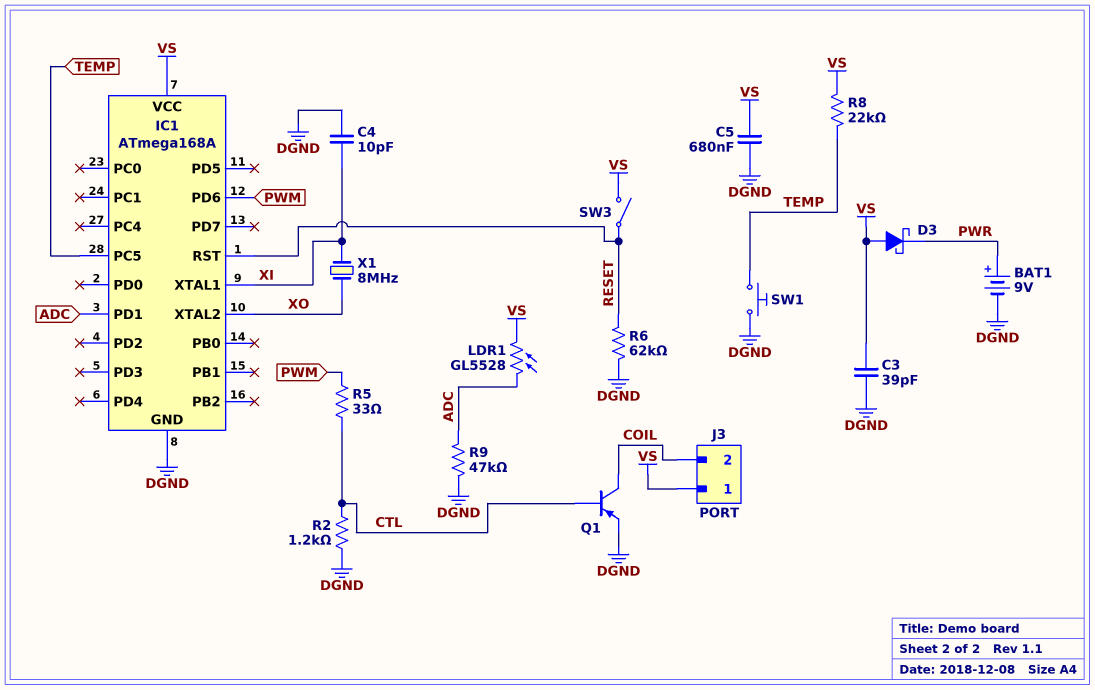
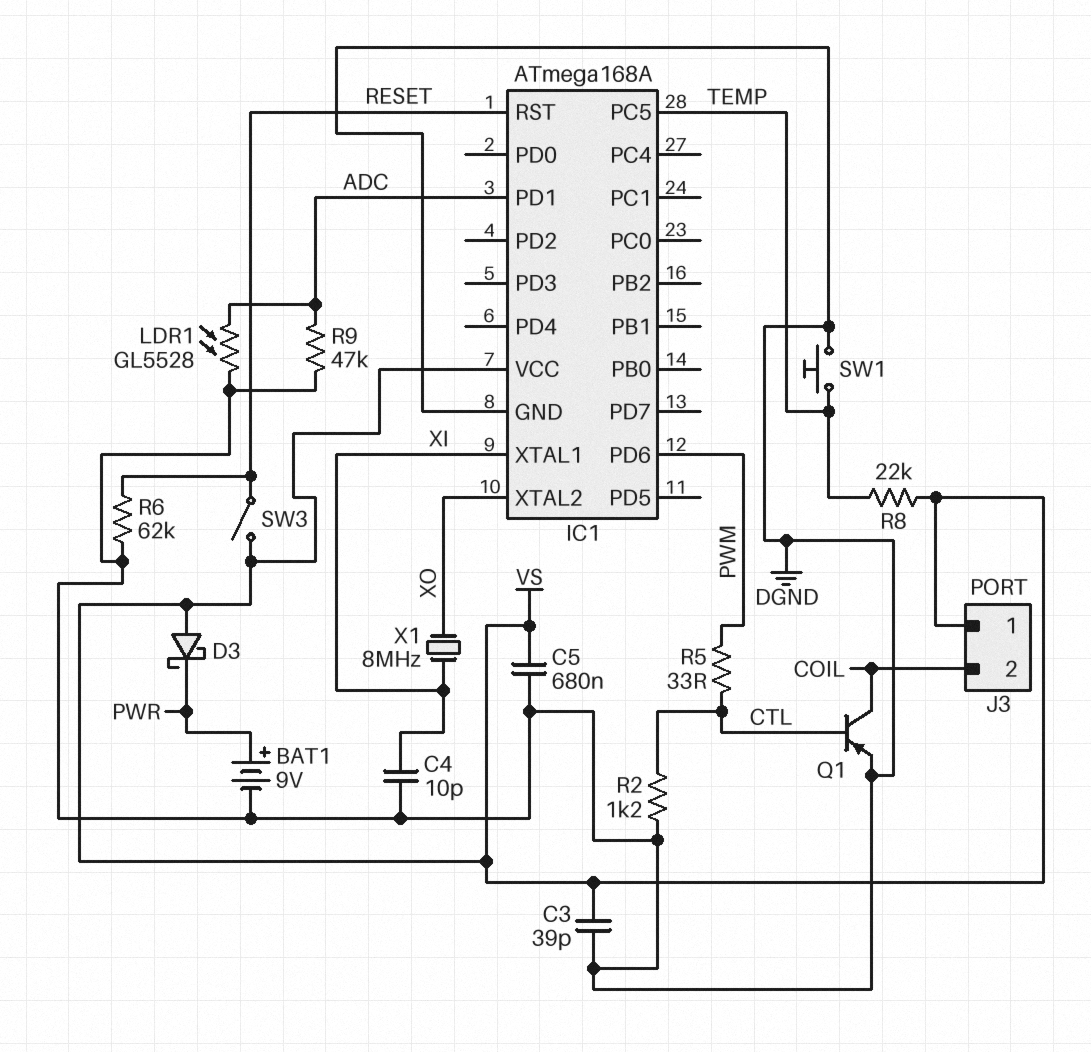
LDR1: GL5528 (ADC, VS) -> GL5528 (ADC, DGND)

